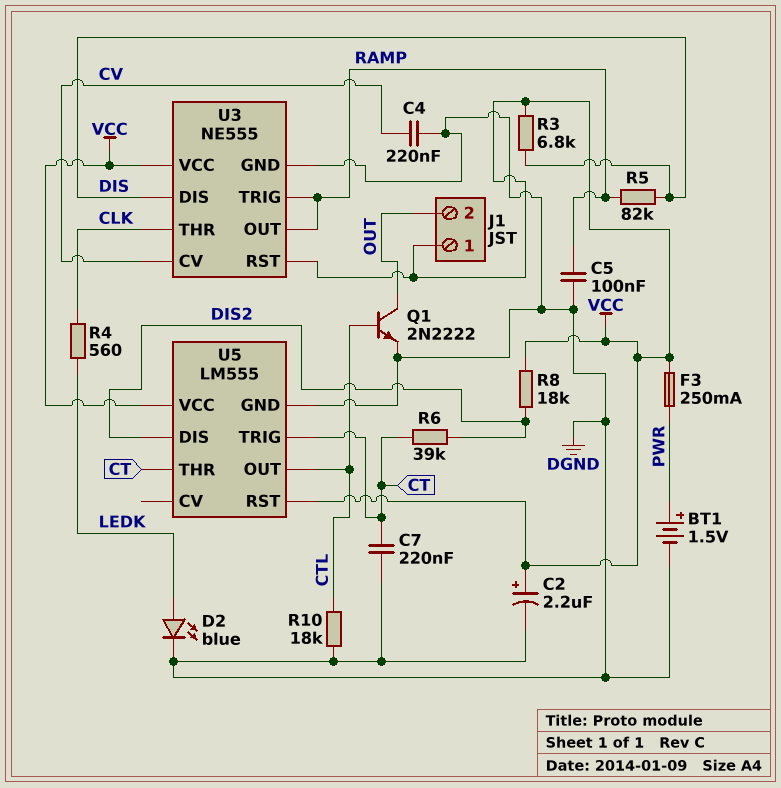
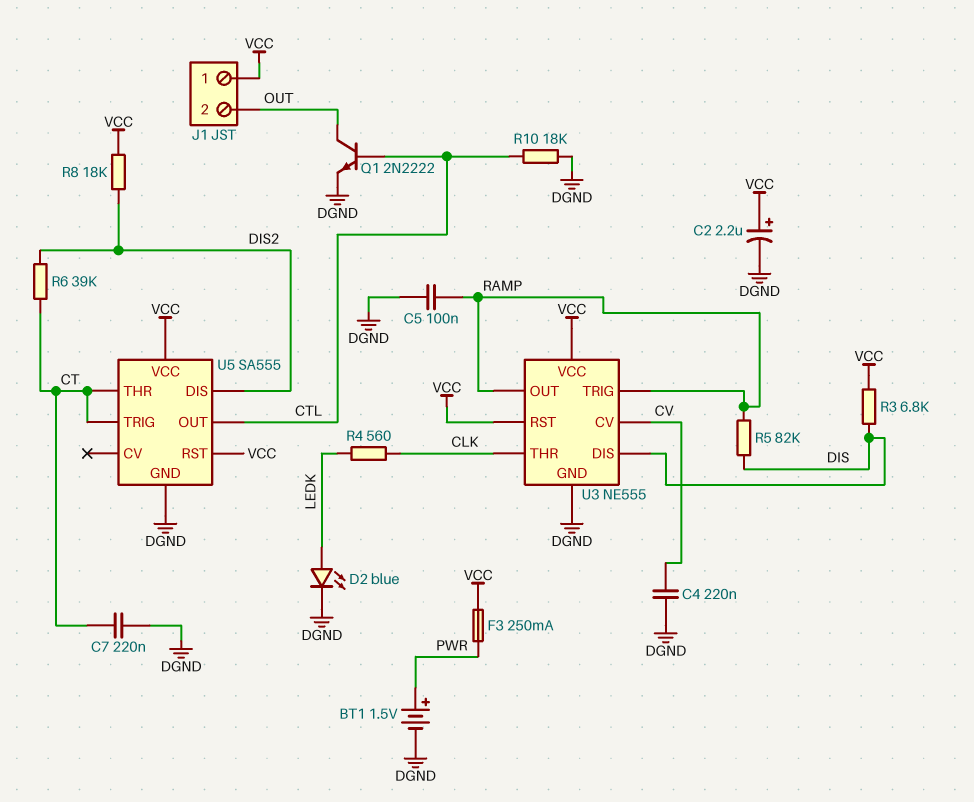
U5: LM555 -> SA555

